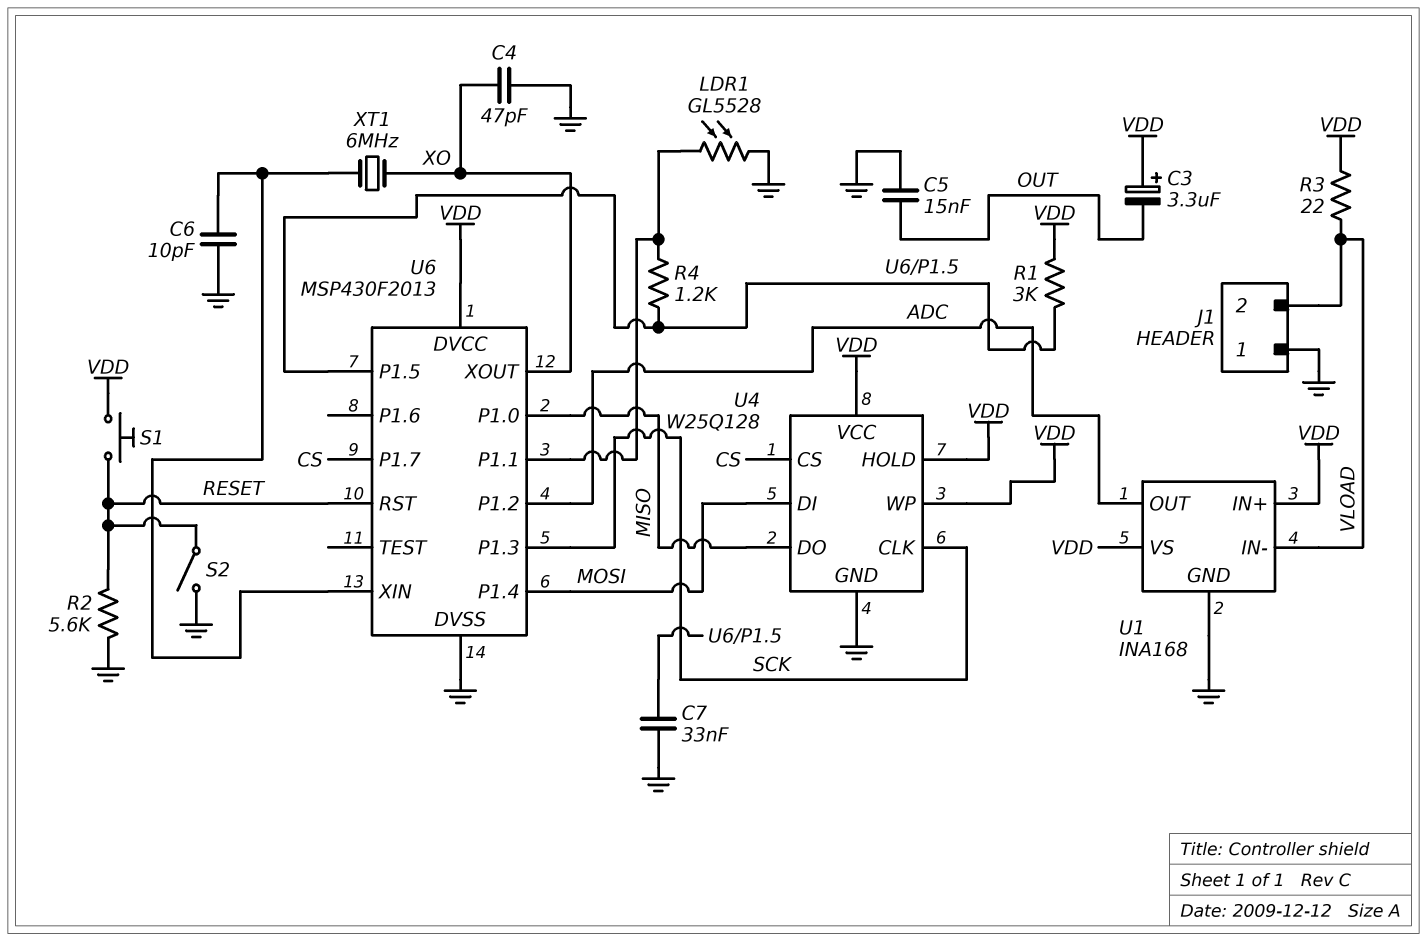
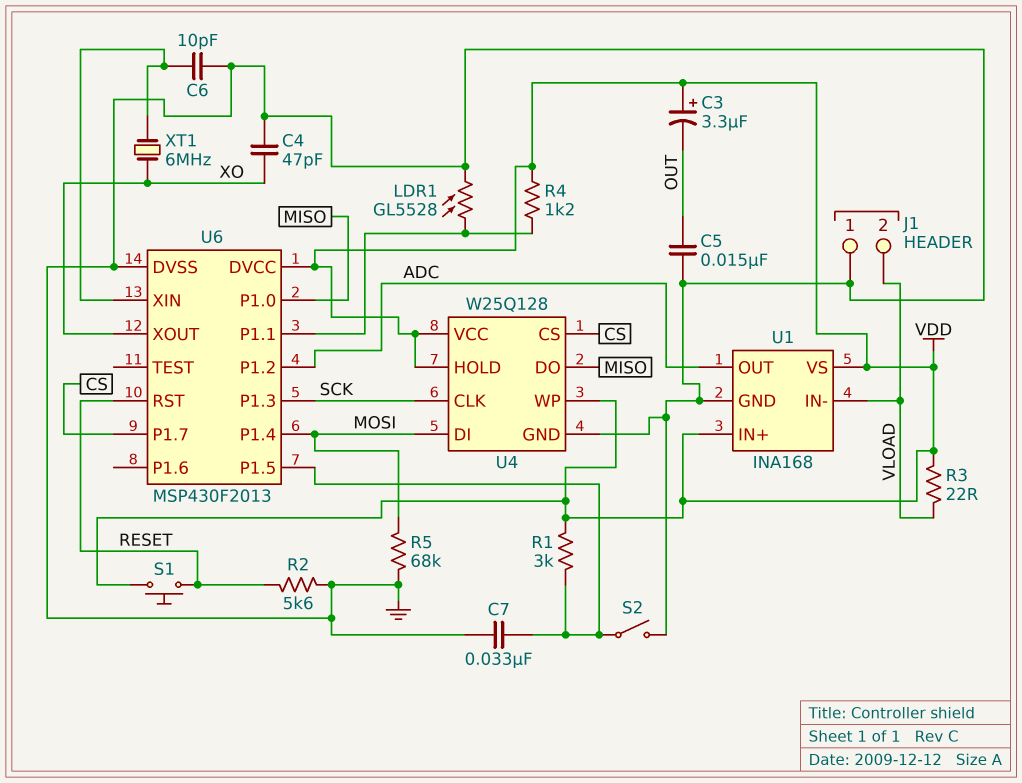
R4: 1.2k (U6/P1.1, U6/P1.5) -> 1.2k (U6/P1.1, VDD)
R5: none -> 68k (GND, MOSI)
S2: switch (GND, RESET) -> switch (GND, U6/P1.5)

